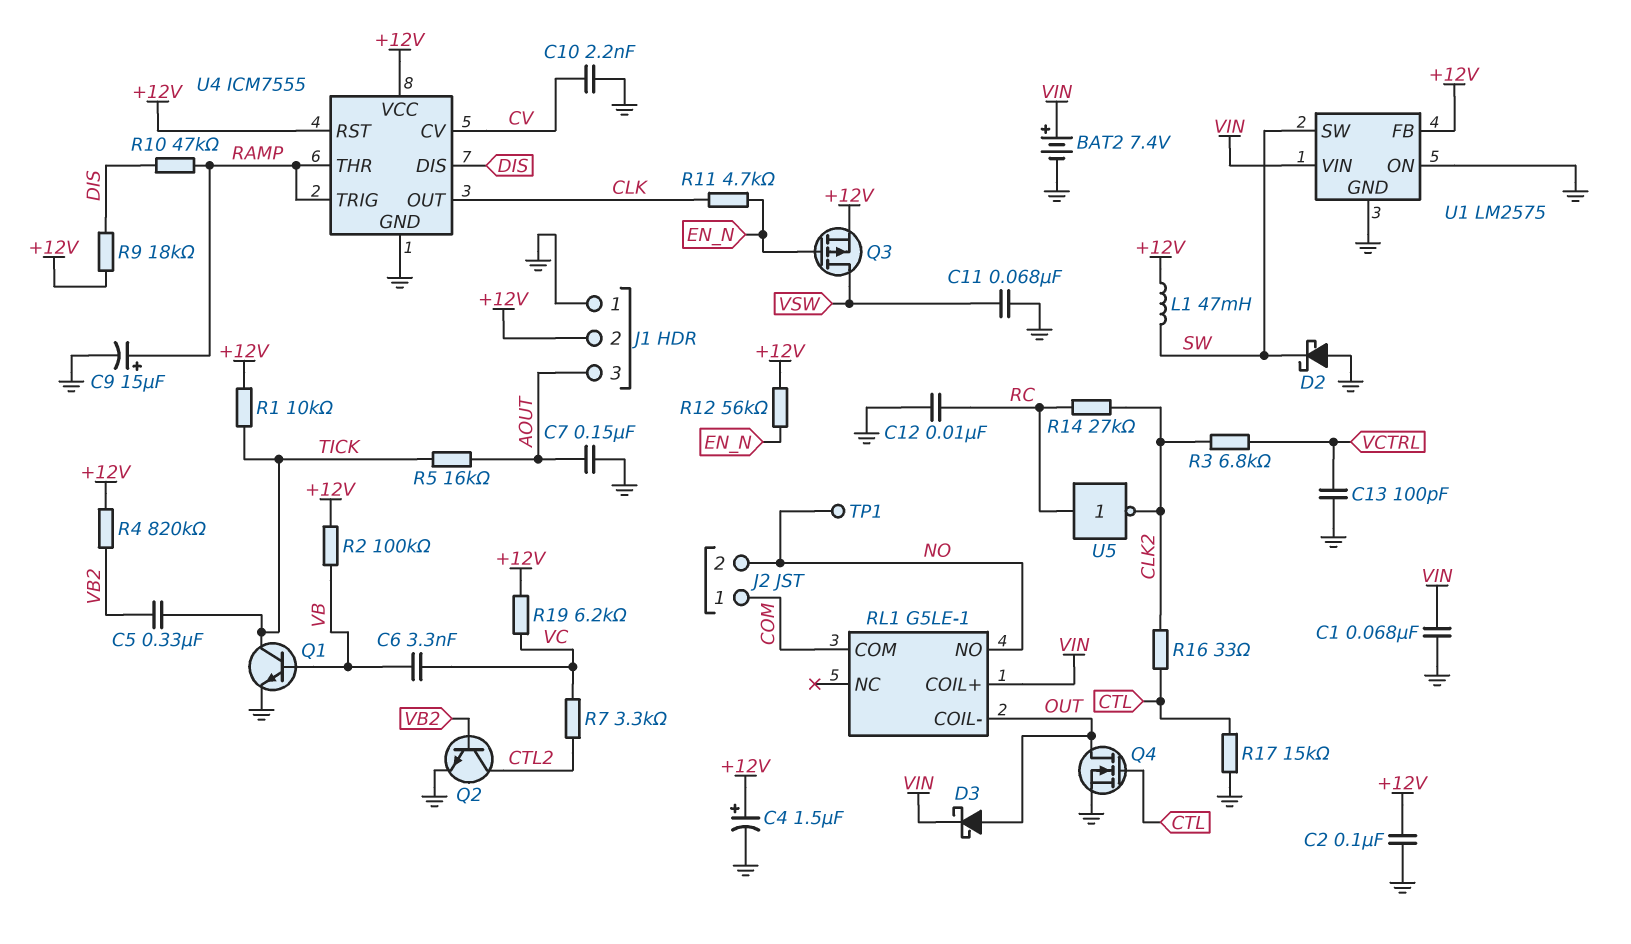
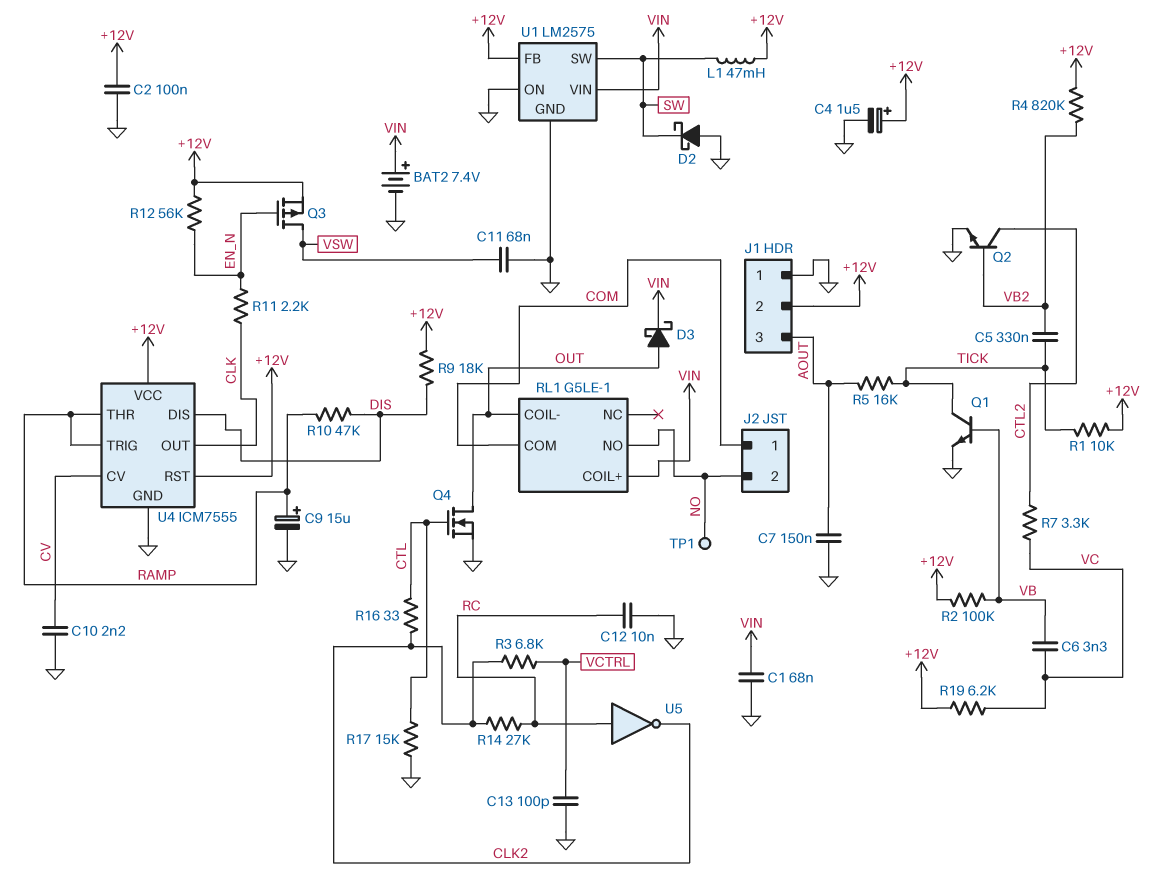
R11: 4.7k (CLK, EN_N) -> 2.2k (CLK, EN_N)

